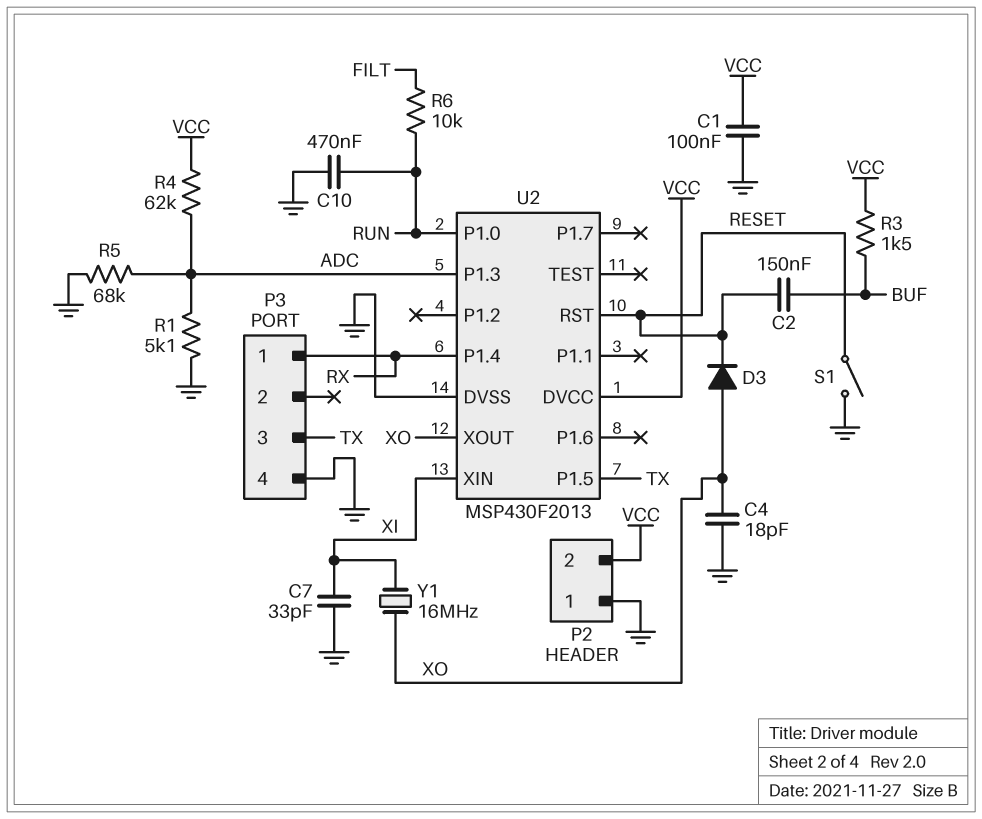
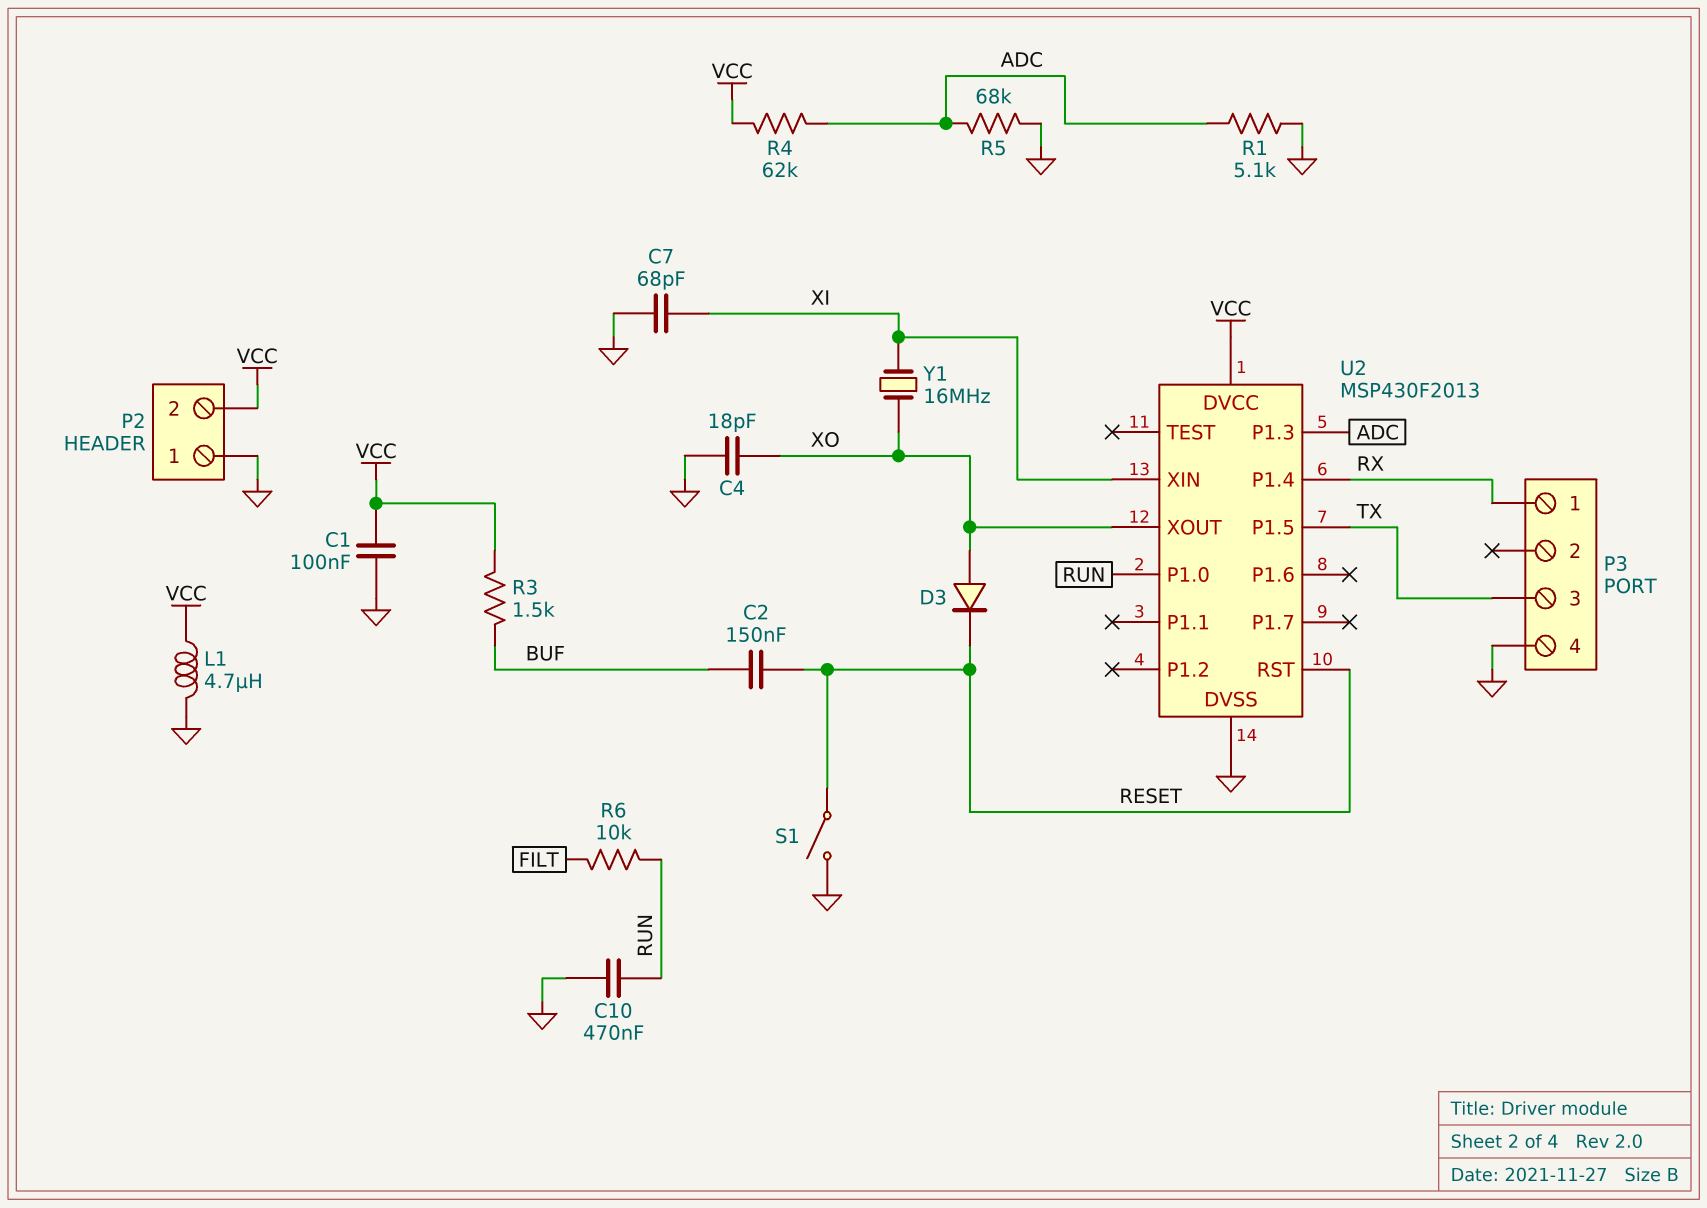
C7: 33pF (GND, XI) -> 68pF (GND, XI)
L1: none -> 4.7uH (GND, VCC)

